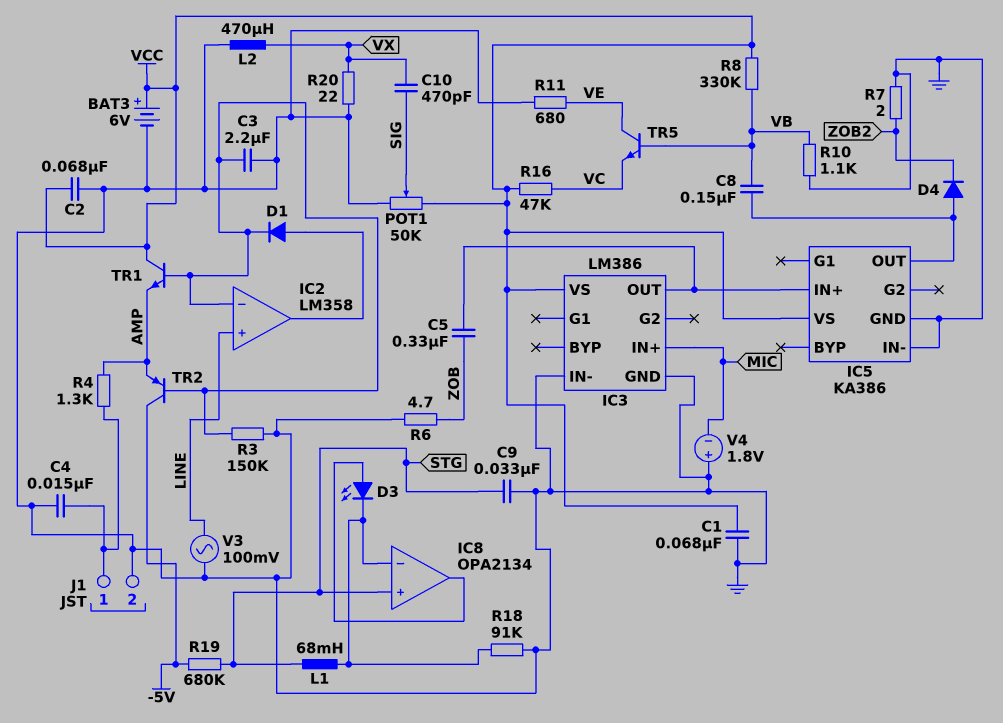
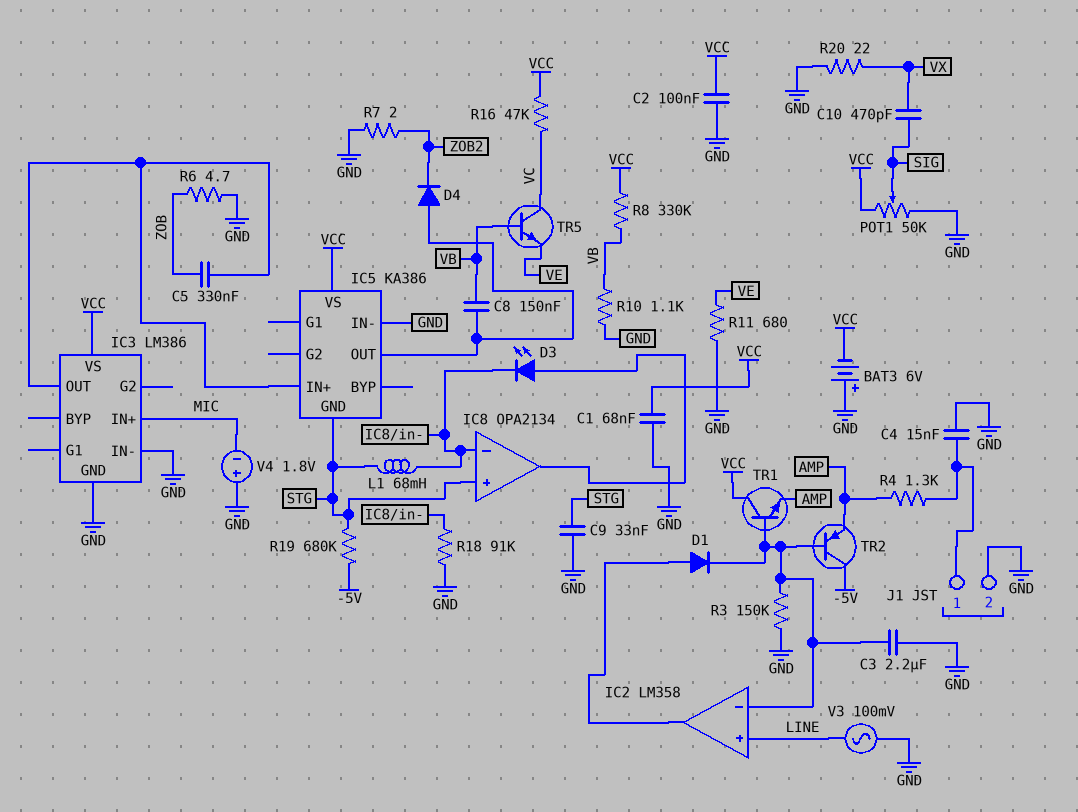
BAT3: 6V (plus VCC, minus GND) -> 6V (plus GND, minus VCC)
C2: 68nF (GND, VCC) -> 100nF (GND, VCC)
IC5 pin GND: GND -> STG
L2: 470uH (GND, VX) -> none
TR5: NPN (B VB, C VE, E VC) -> NPN (B VB, C VC, E VE)

